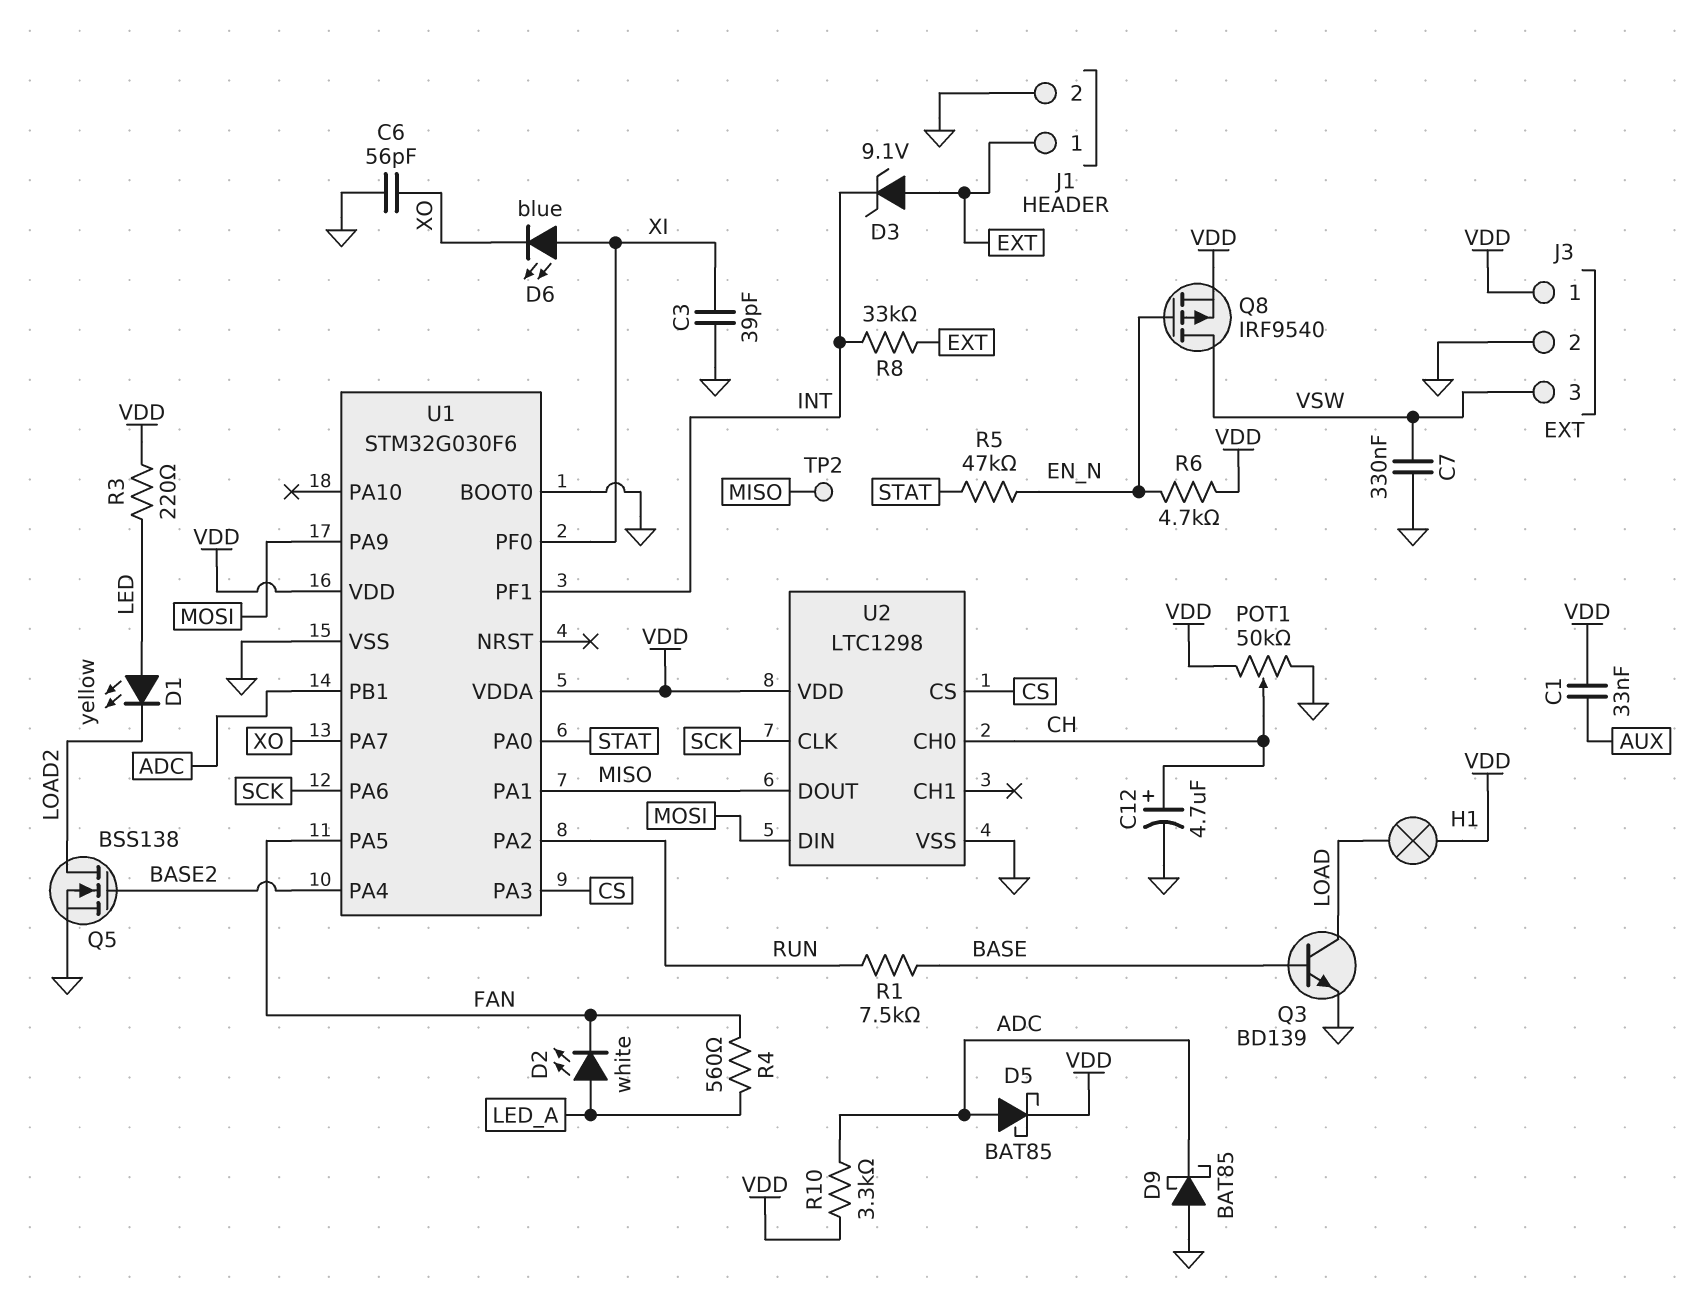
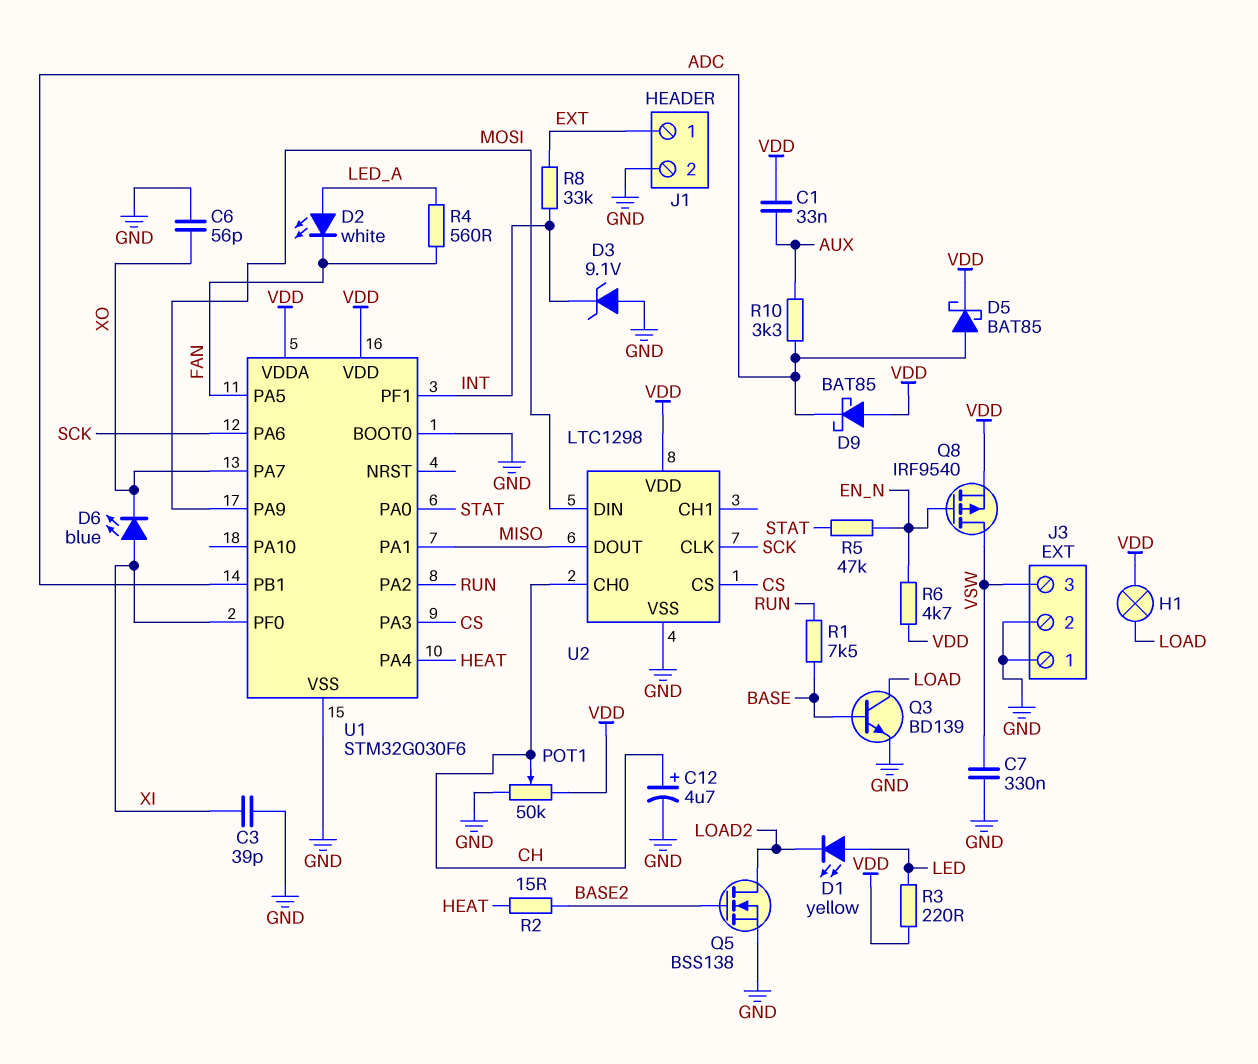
D3: zener 9.1V (A EXT, K INT) -> zener 9.1V (A GND, K INT)
D9: schottky BAT85 (A GND, K ADC) -> schottky BAT85 (A VDD, K ADC)
J3 pin 1: VDD -> GND
R2: none -> 15 (BASE2, HEAT)
R10: 3.3k (ADC, VDD) -> 3.3k (ADC, AUX)
TP2: test point (MISO) -> none
U1 pin PA4: BASE2 -> HEAT

